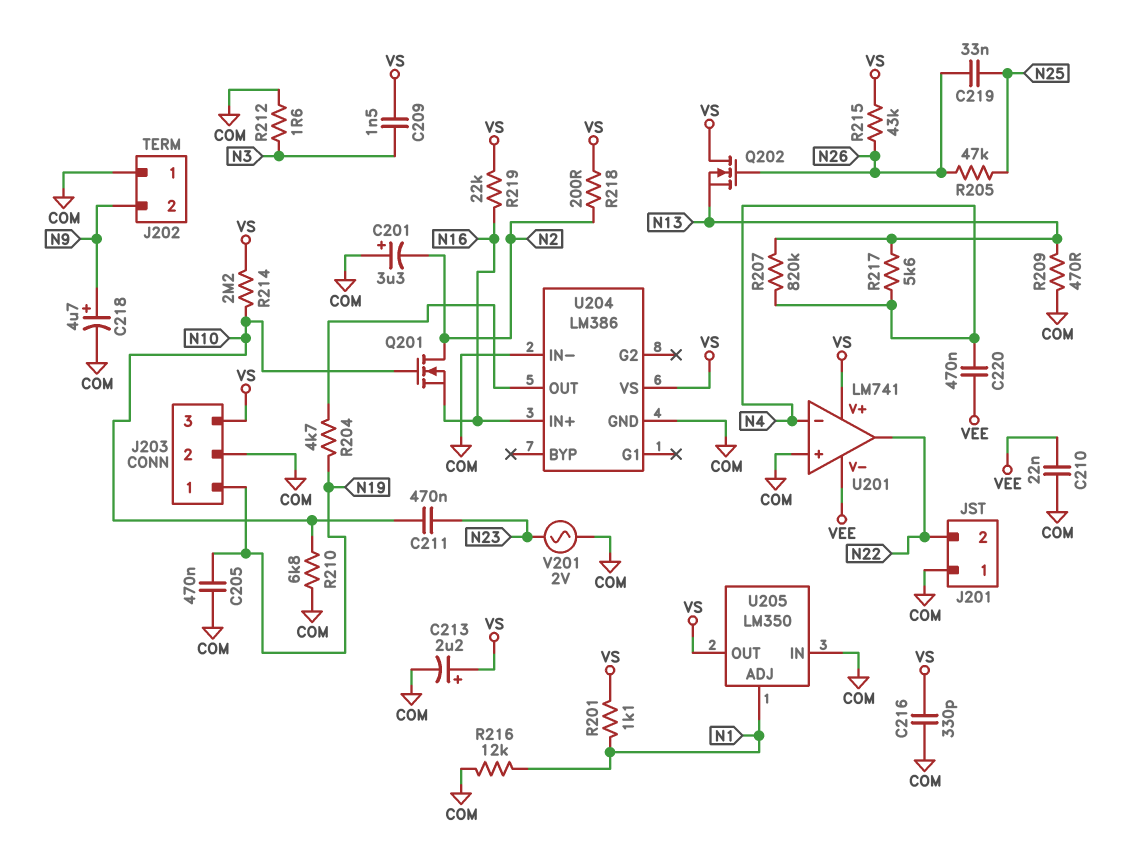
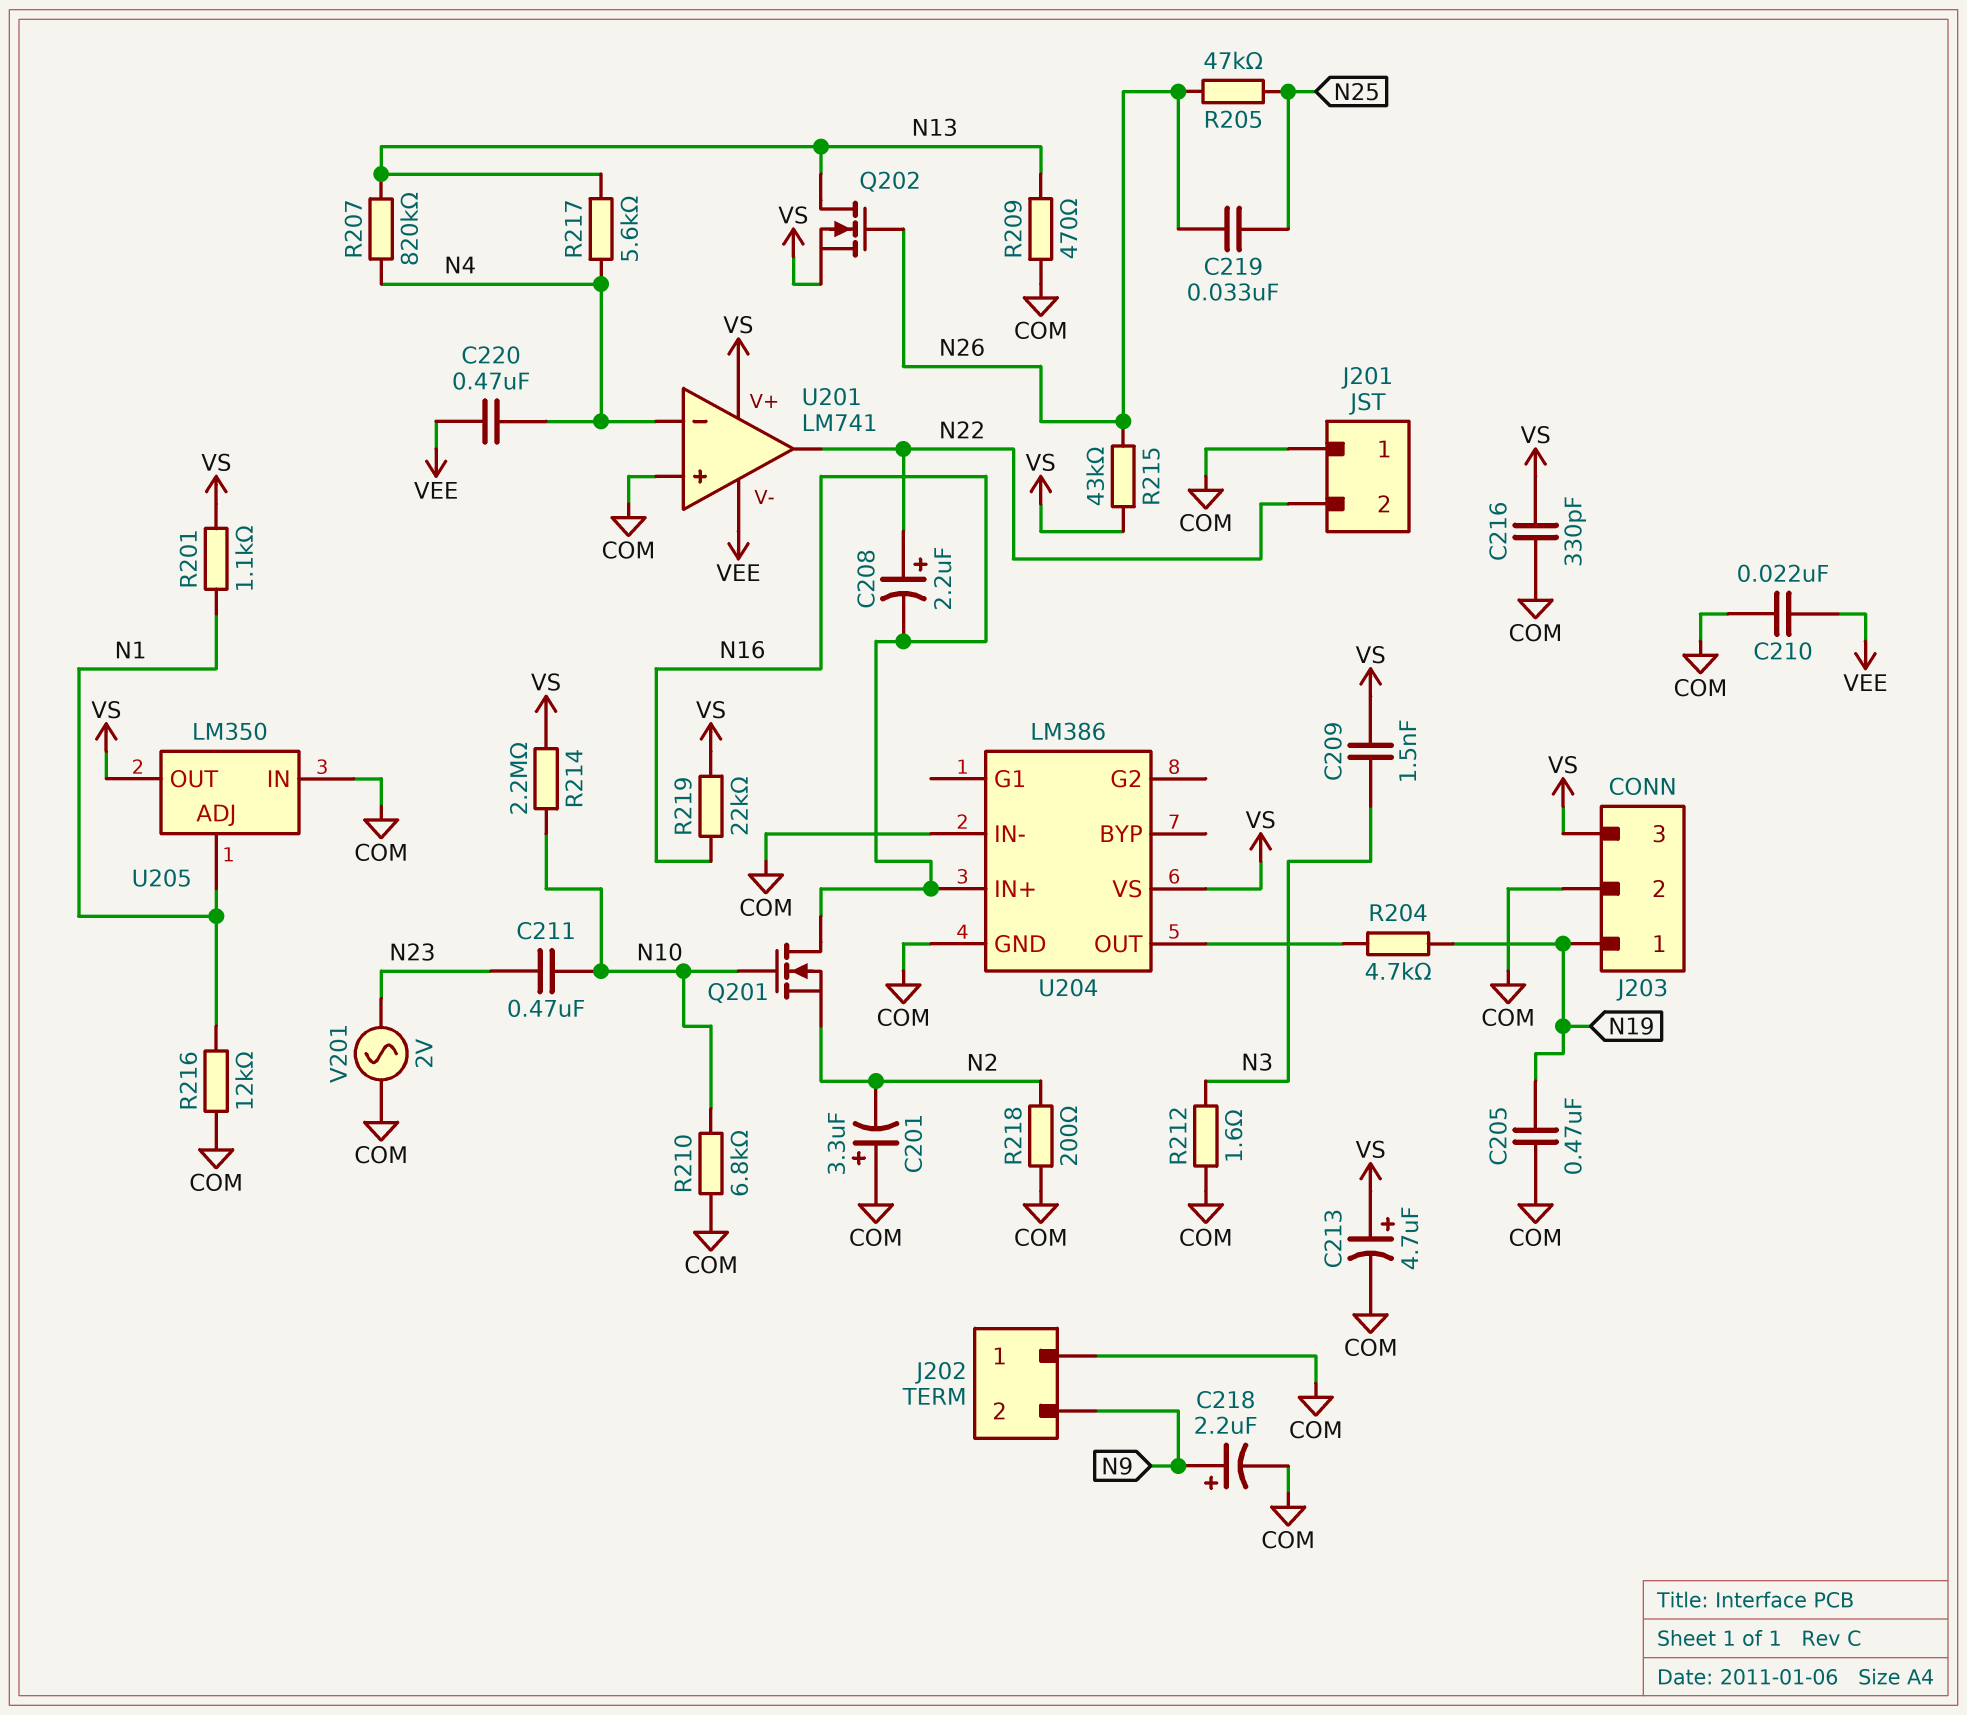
C208: none -> 2.2uF (plus N22, minus N16)
C213: 2.2uF (plus VS, minus COM) -> 4.7uF (plus VS, minus COM)
C218: 4.7uF (plus N9, minus COM) -> 2.2uF (plus N9, minus COM)
Q201: NMOS (G N10, D N2, S N16) -> NMOS (G N10, D N16, S N2)
Q202: NMOS (G N26, D VS, S N13) -> NMOS (G N26, D N13, S VS)
R218: 200 (N2, VS) -> 200 (COM, N2)

